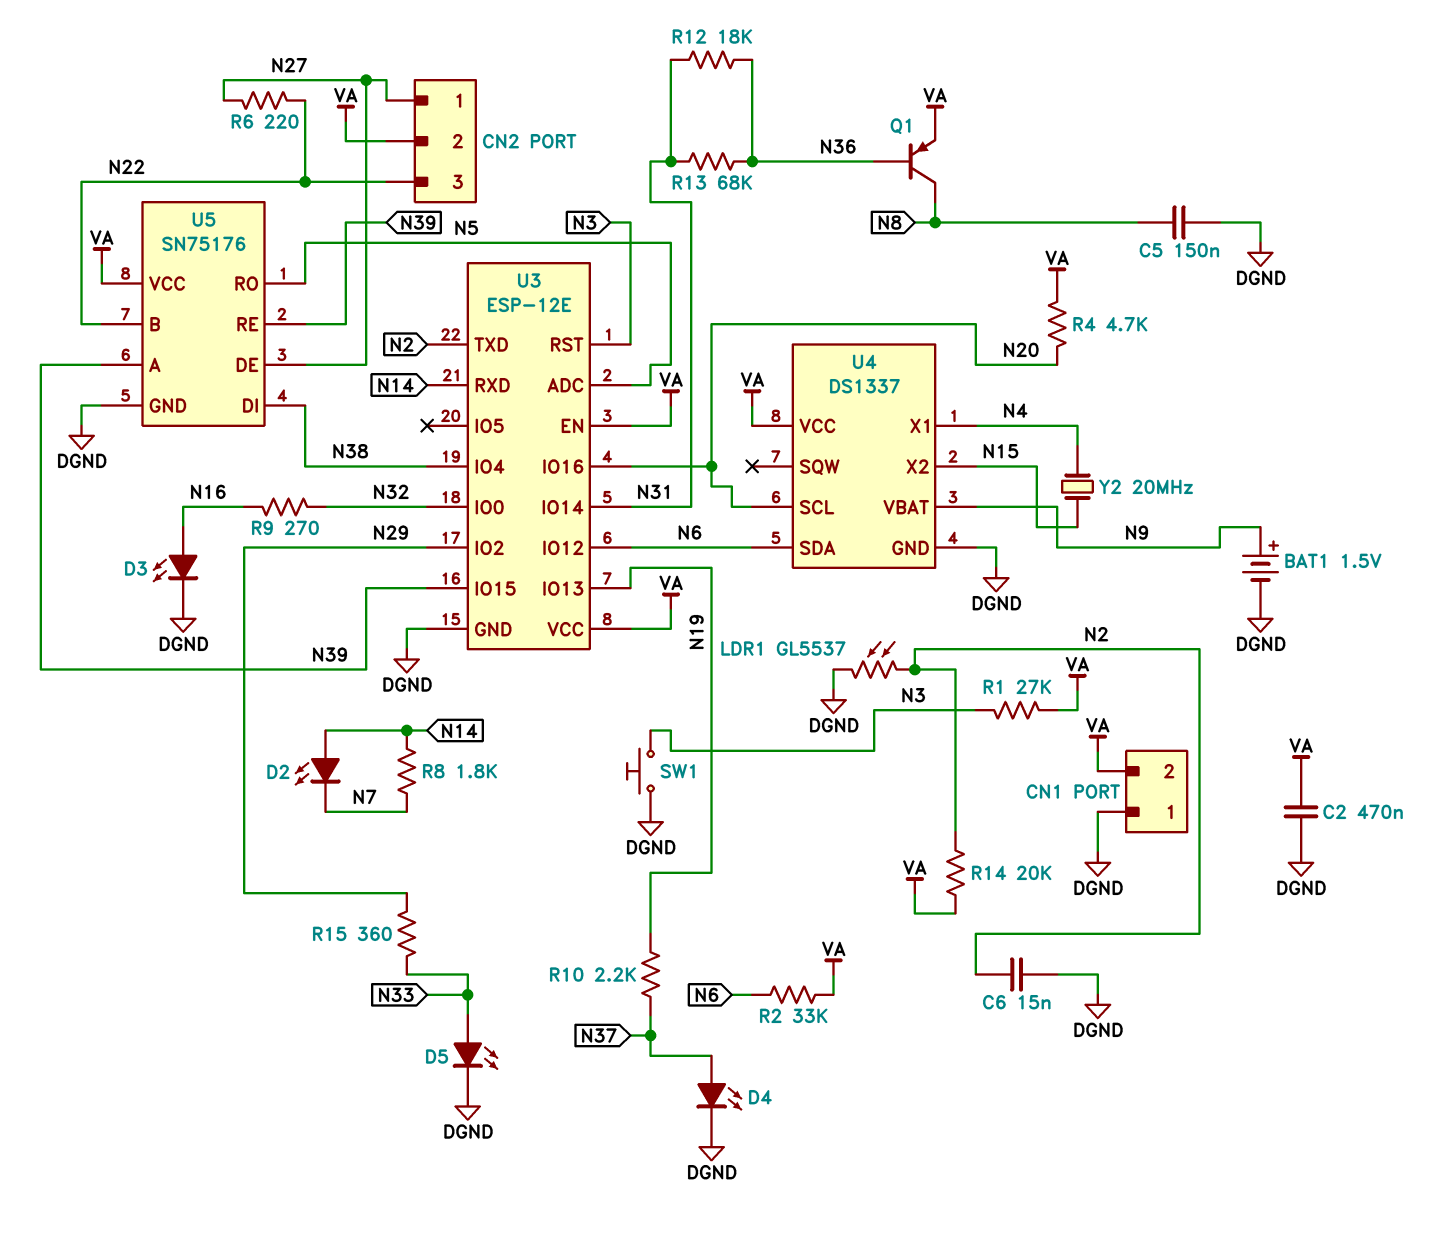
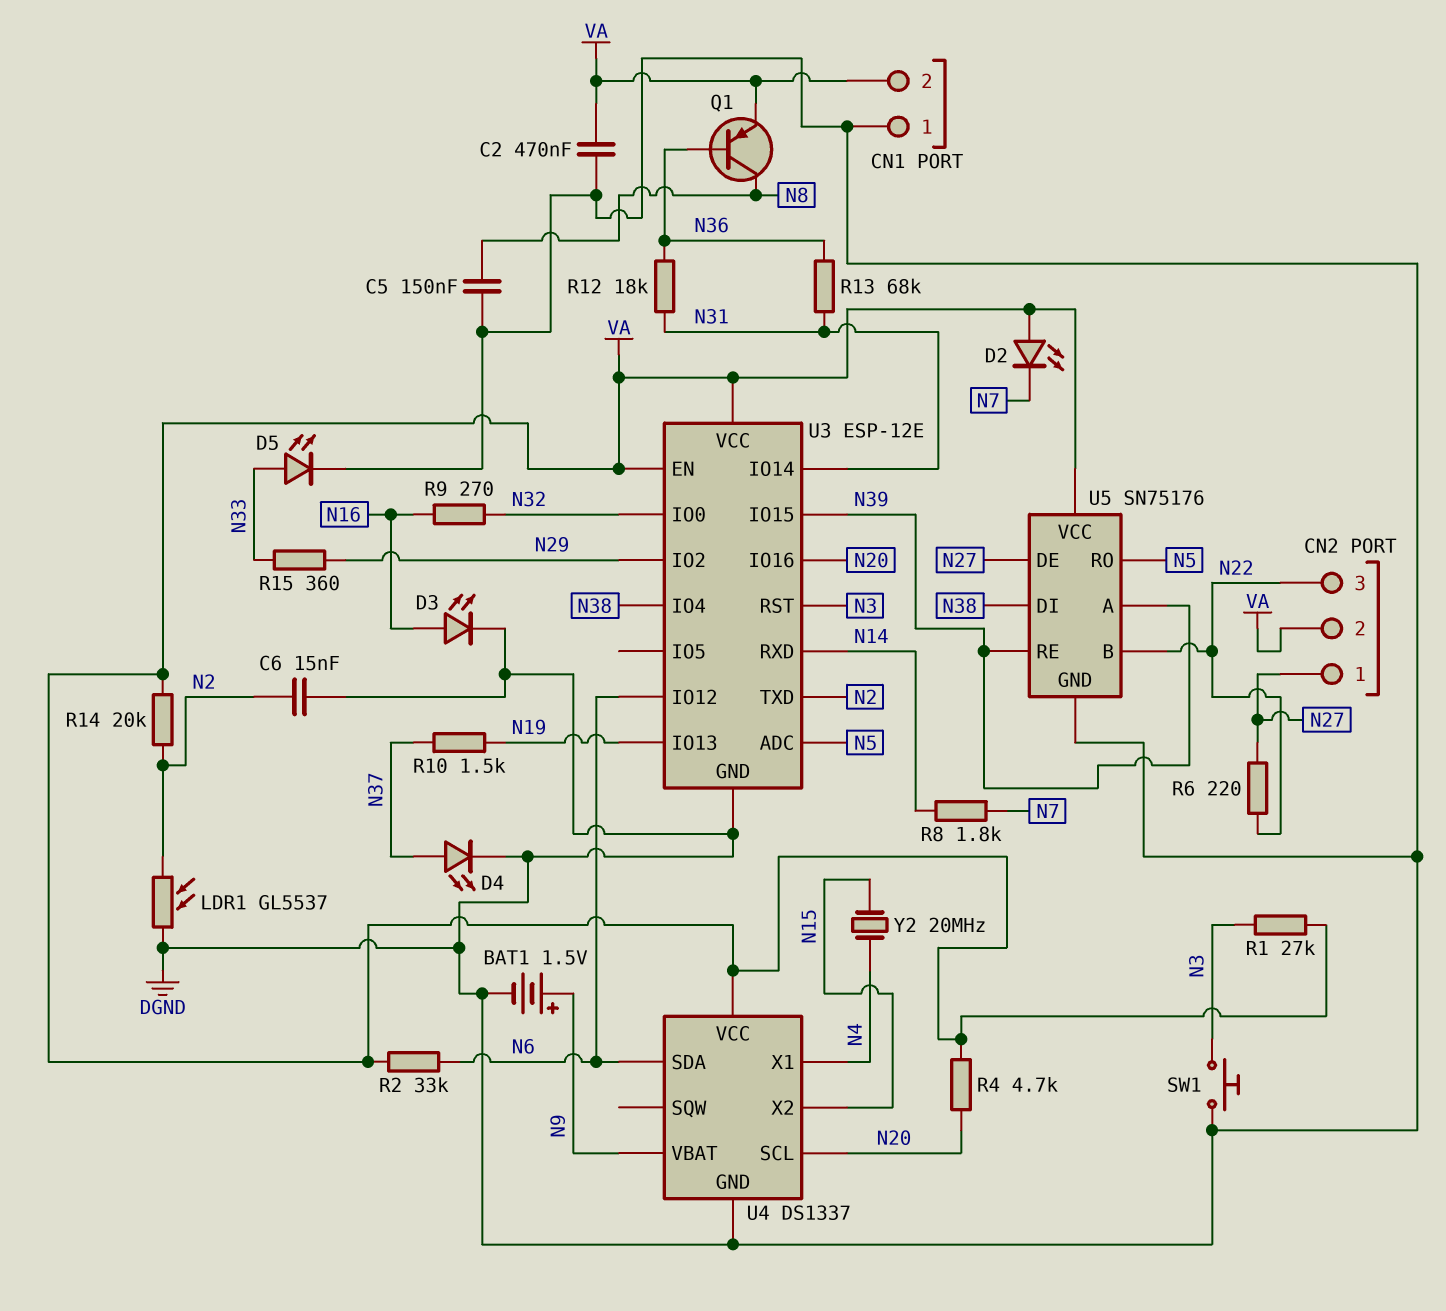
D2: LED (A N14, K N7) -> LED (A VA, K N7)
R10: 2.2k (N19, N37) -> 1.5k (N19, N37)

